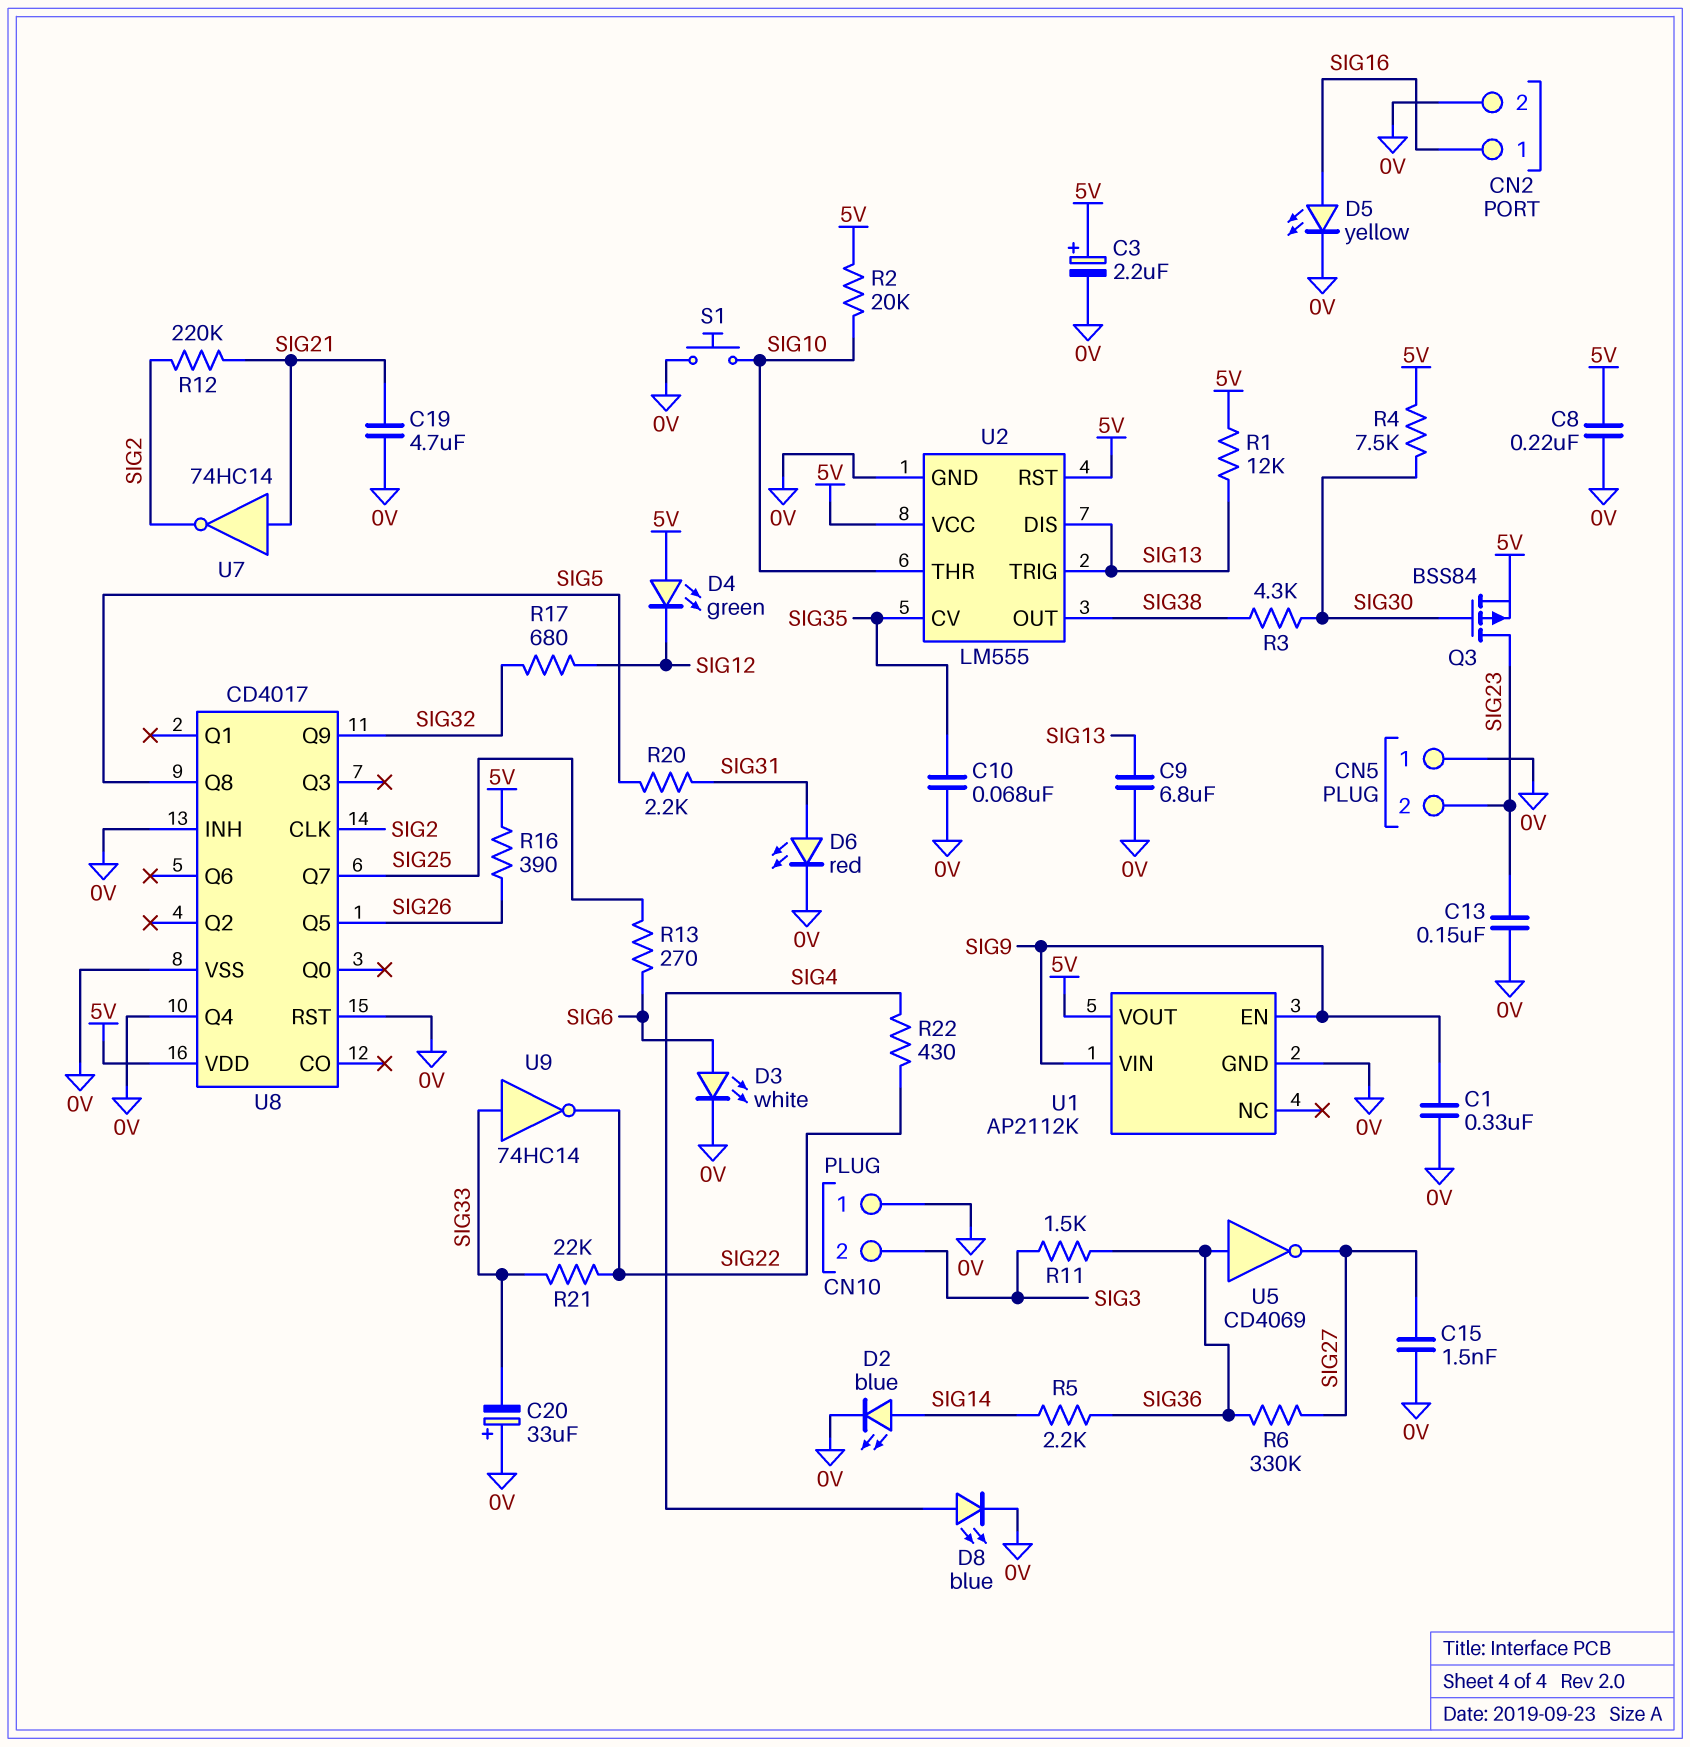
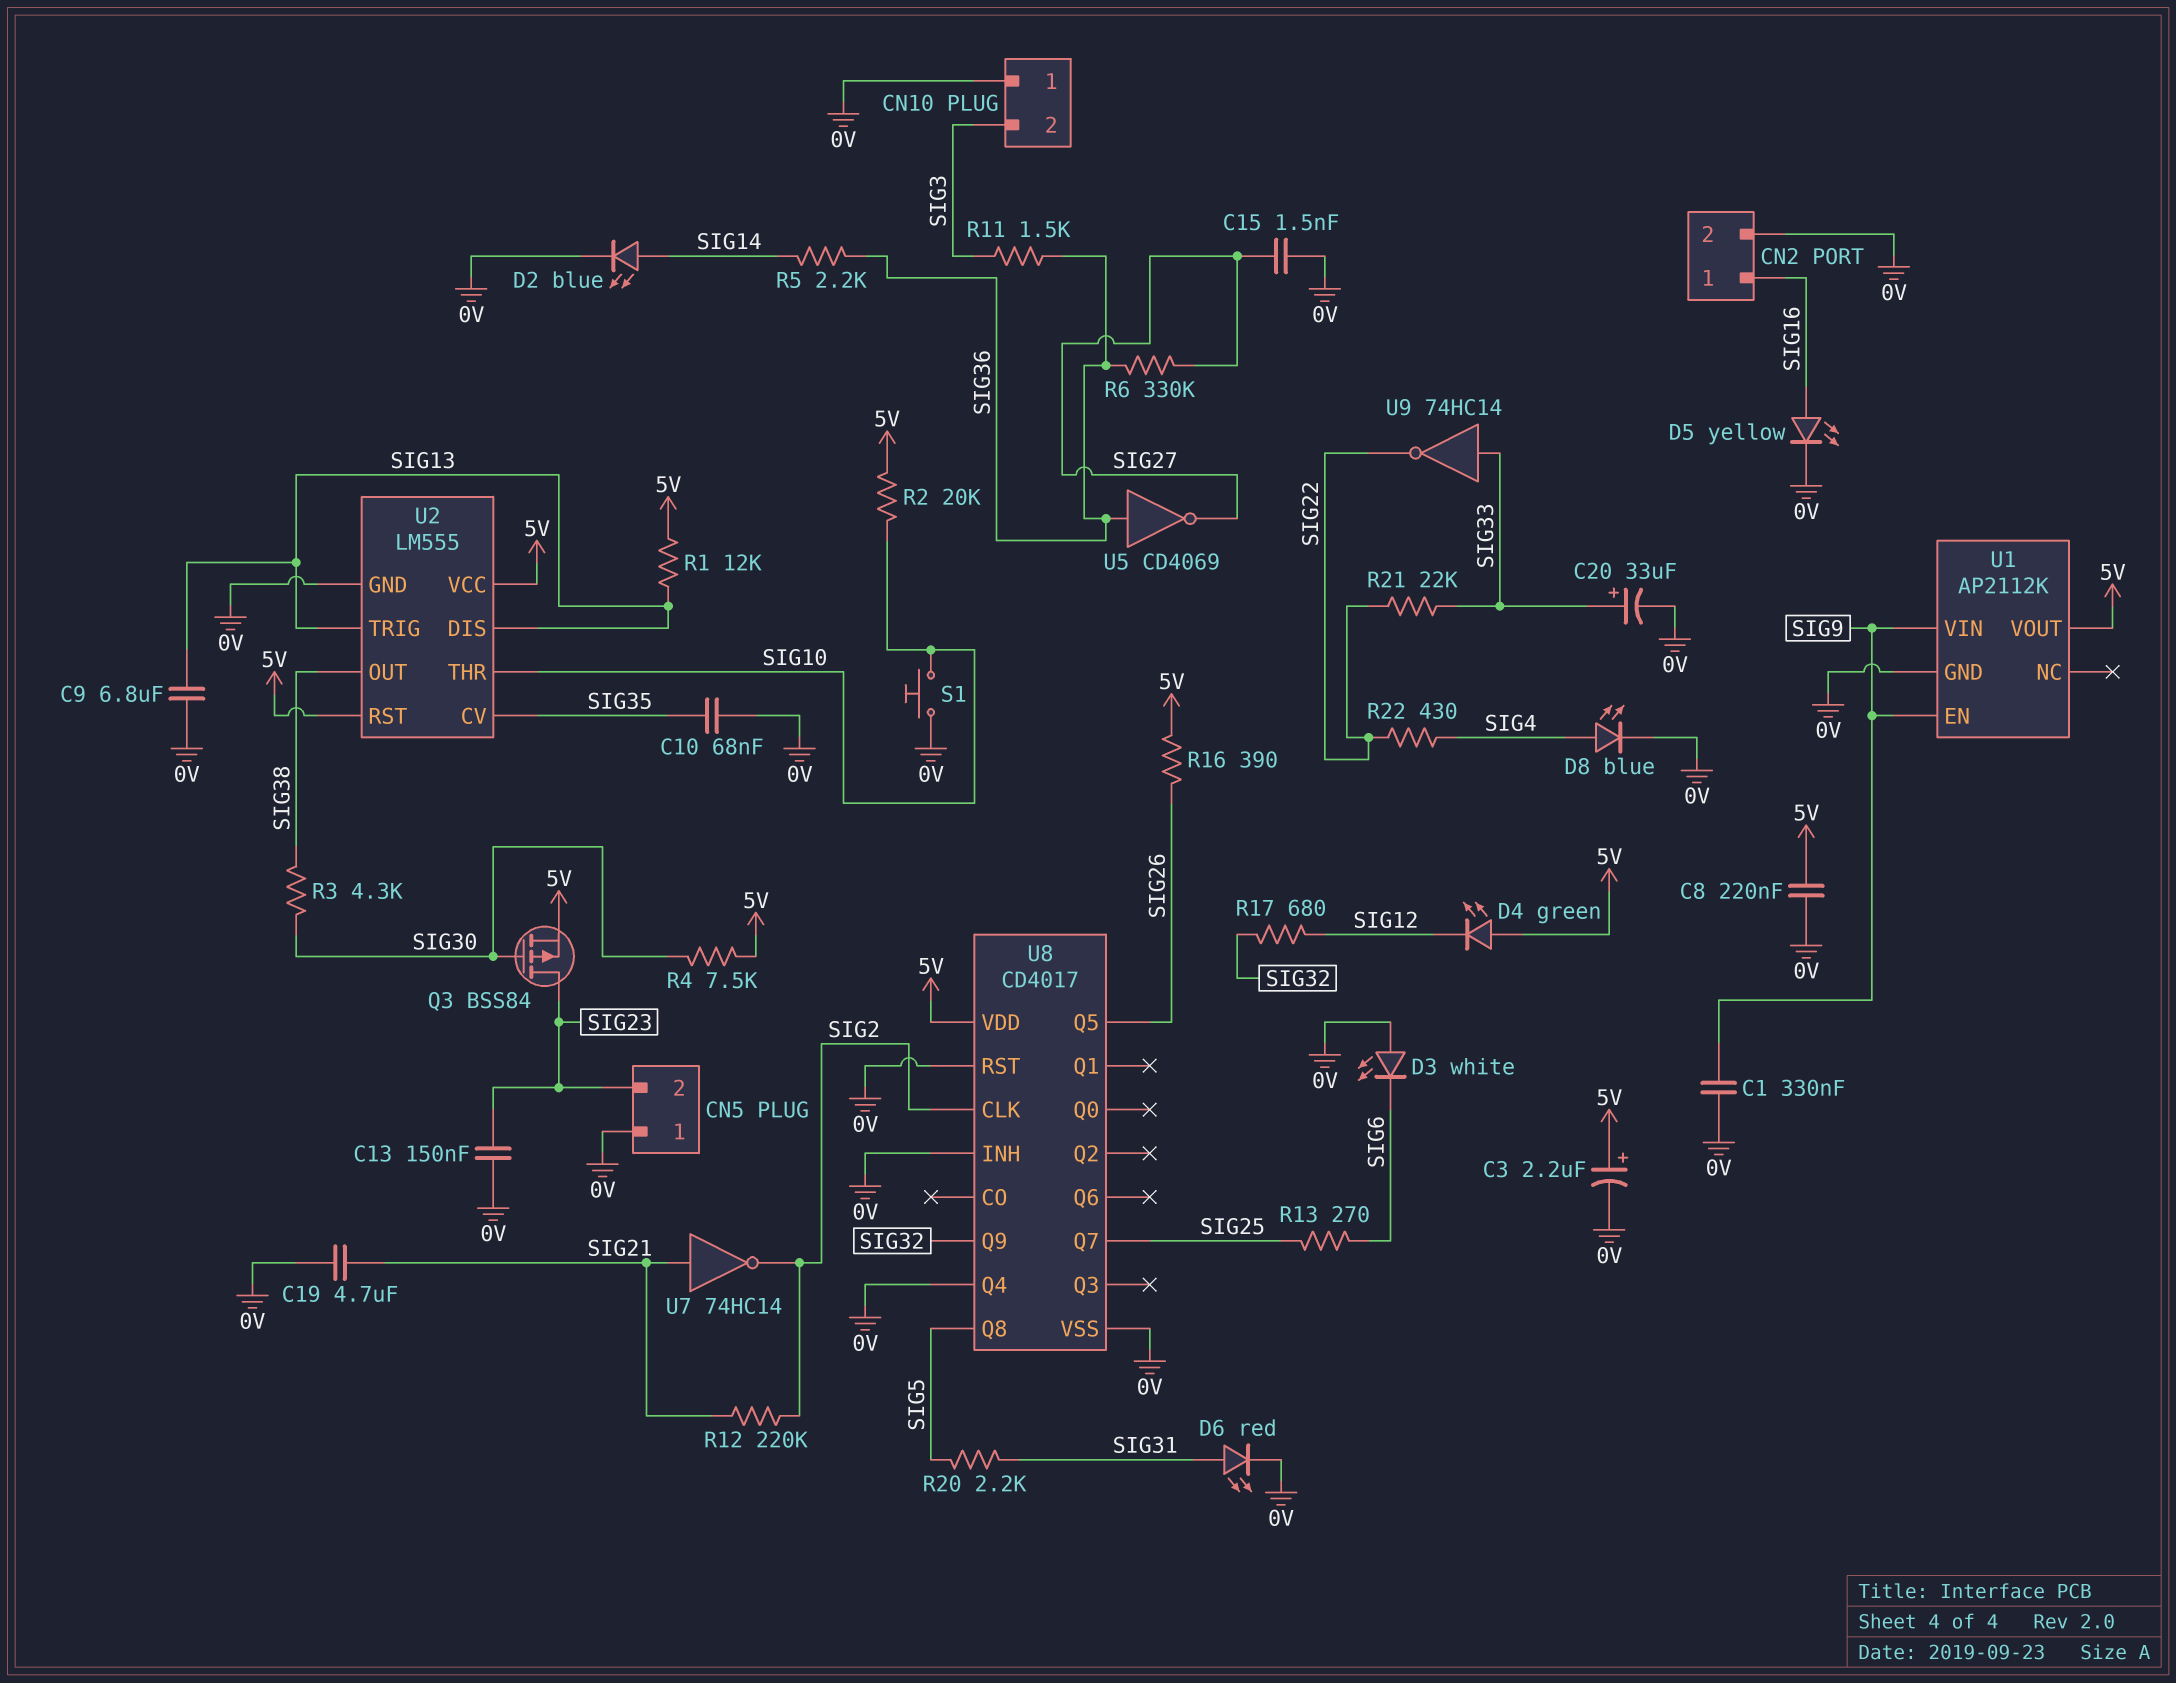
C20: 33uF (plus 0V, minus SIG33) -> 33uF (plus SIG33, minus 0V)
D3: LED white (A SIG6, K 0V) -> LED white (A 0V, K SIG6)

